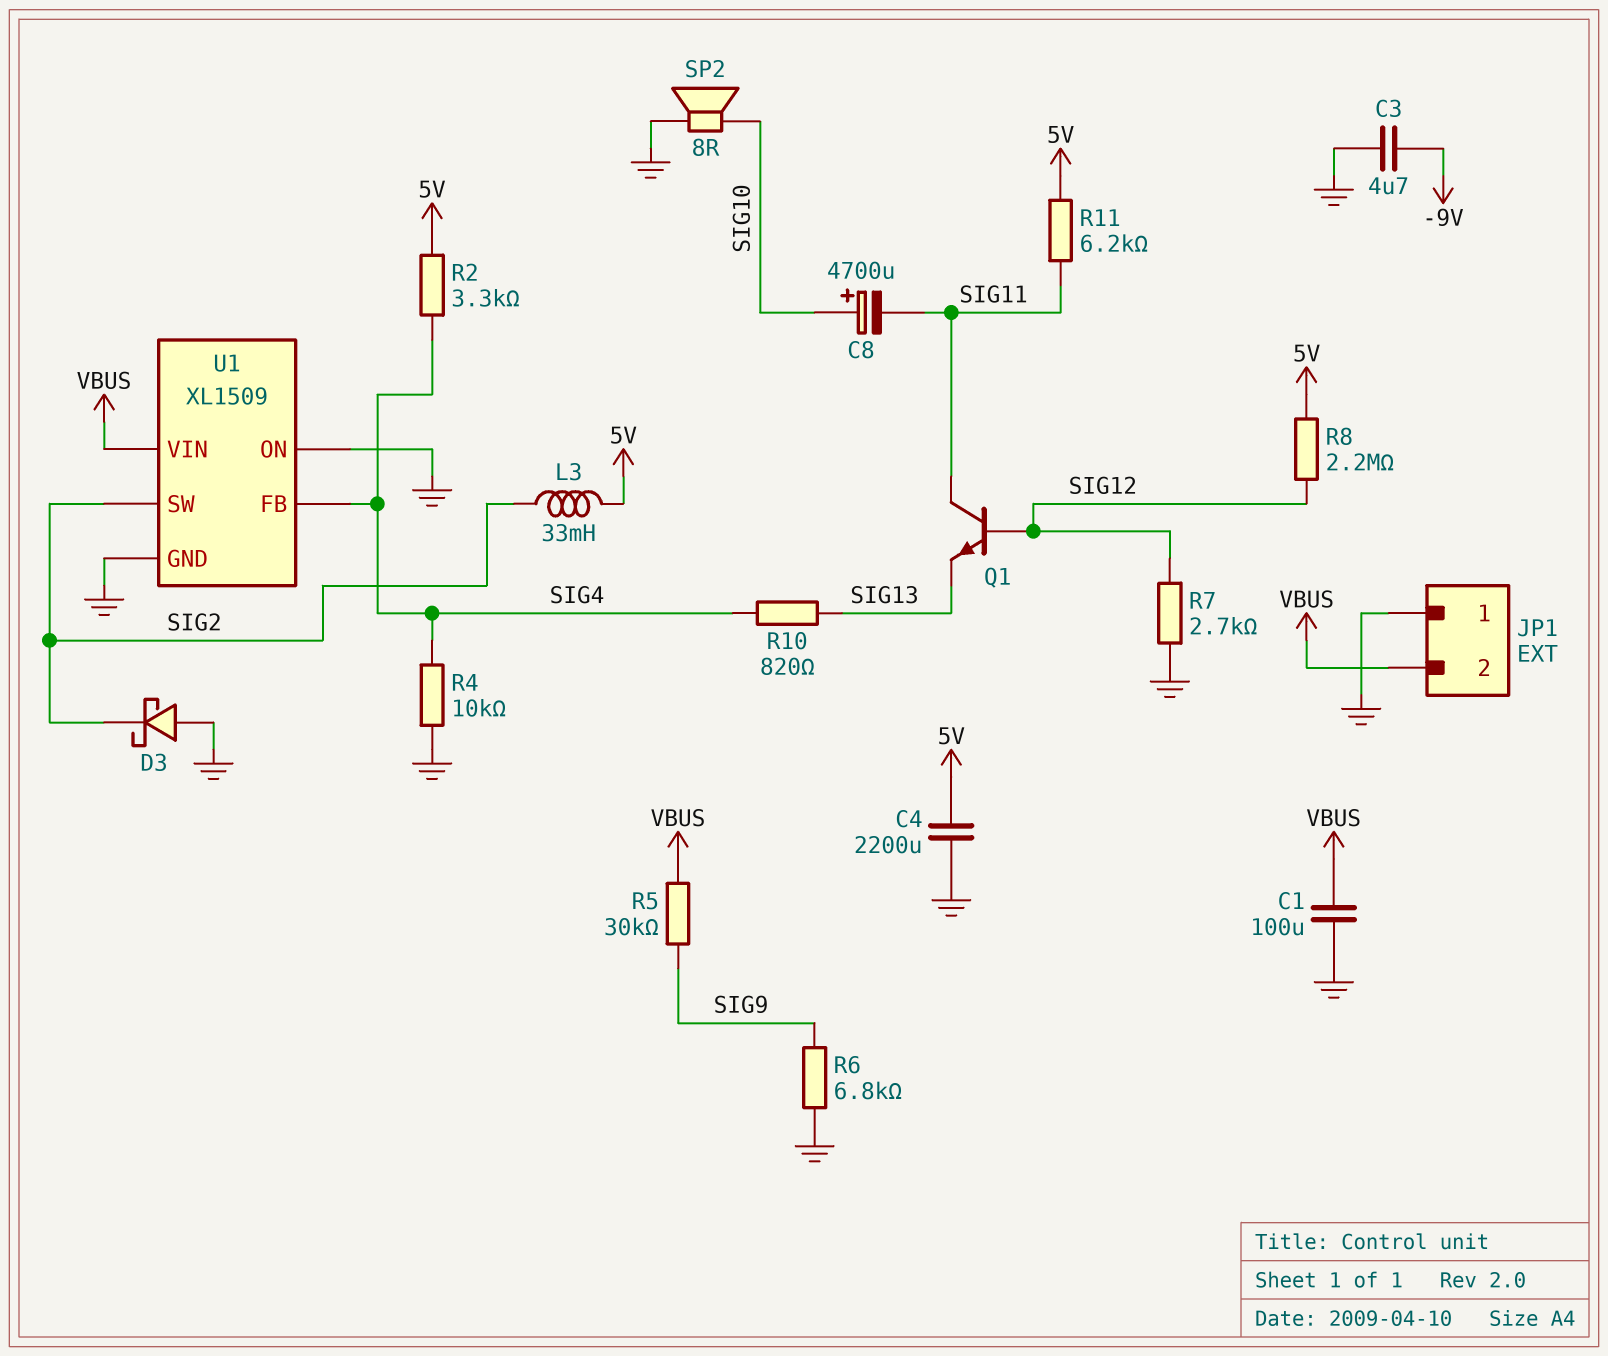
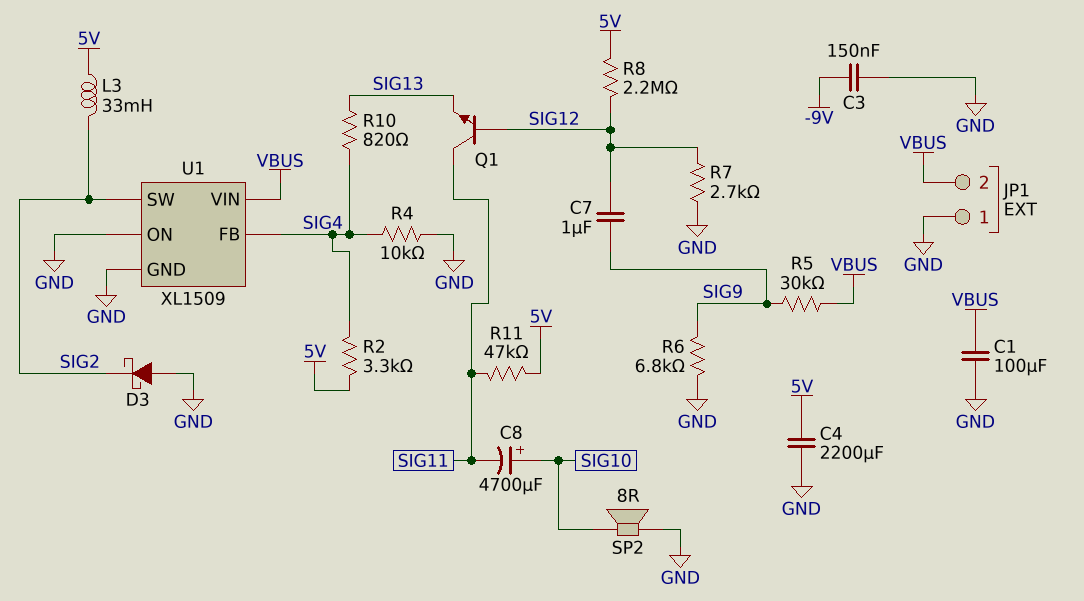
C3: 4.7uF (-9V, GND) -> 150nF (-9V, GND)
C7: none -> 1uF (SIG9, SIG12)
R11: 6.2k (5V, SIG11) -> 47k (5V, SIG11)

